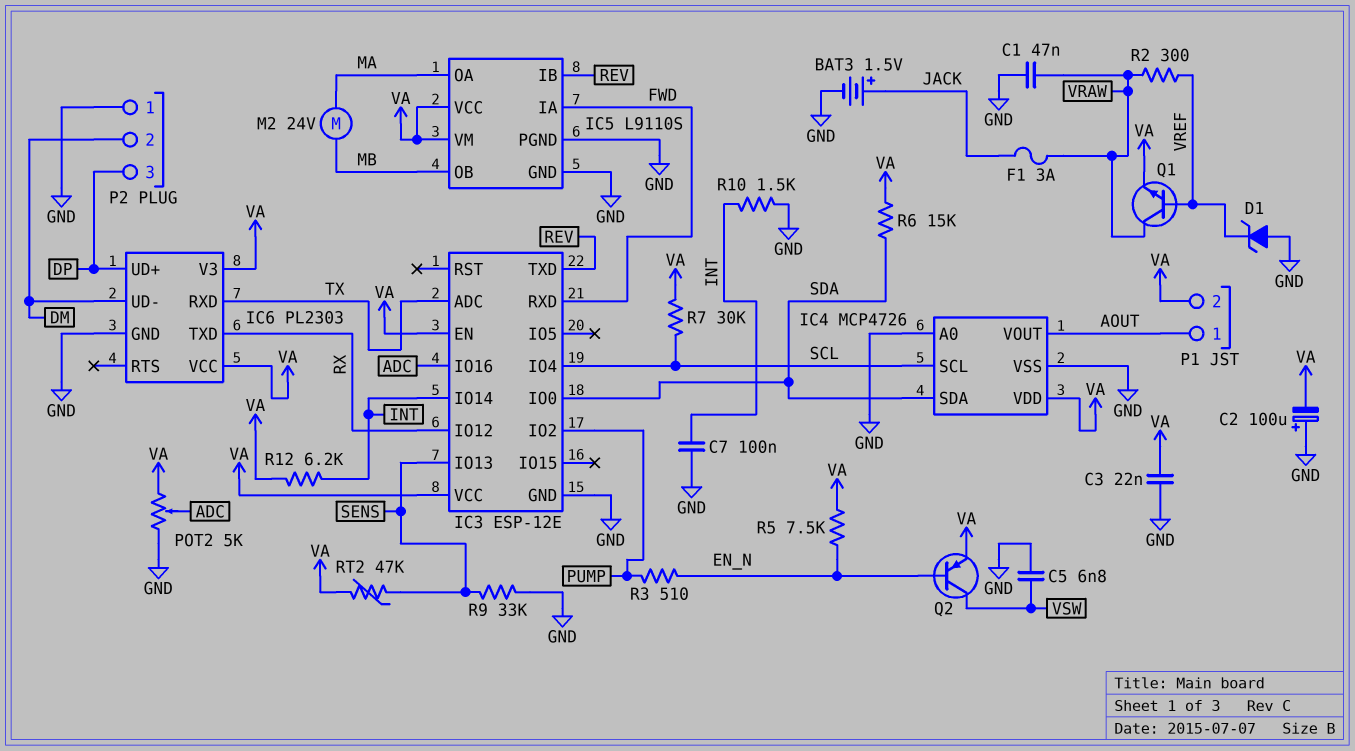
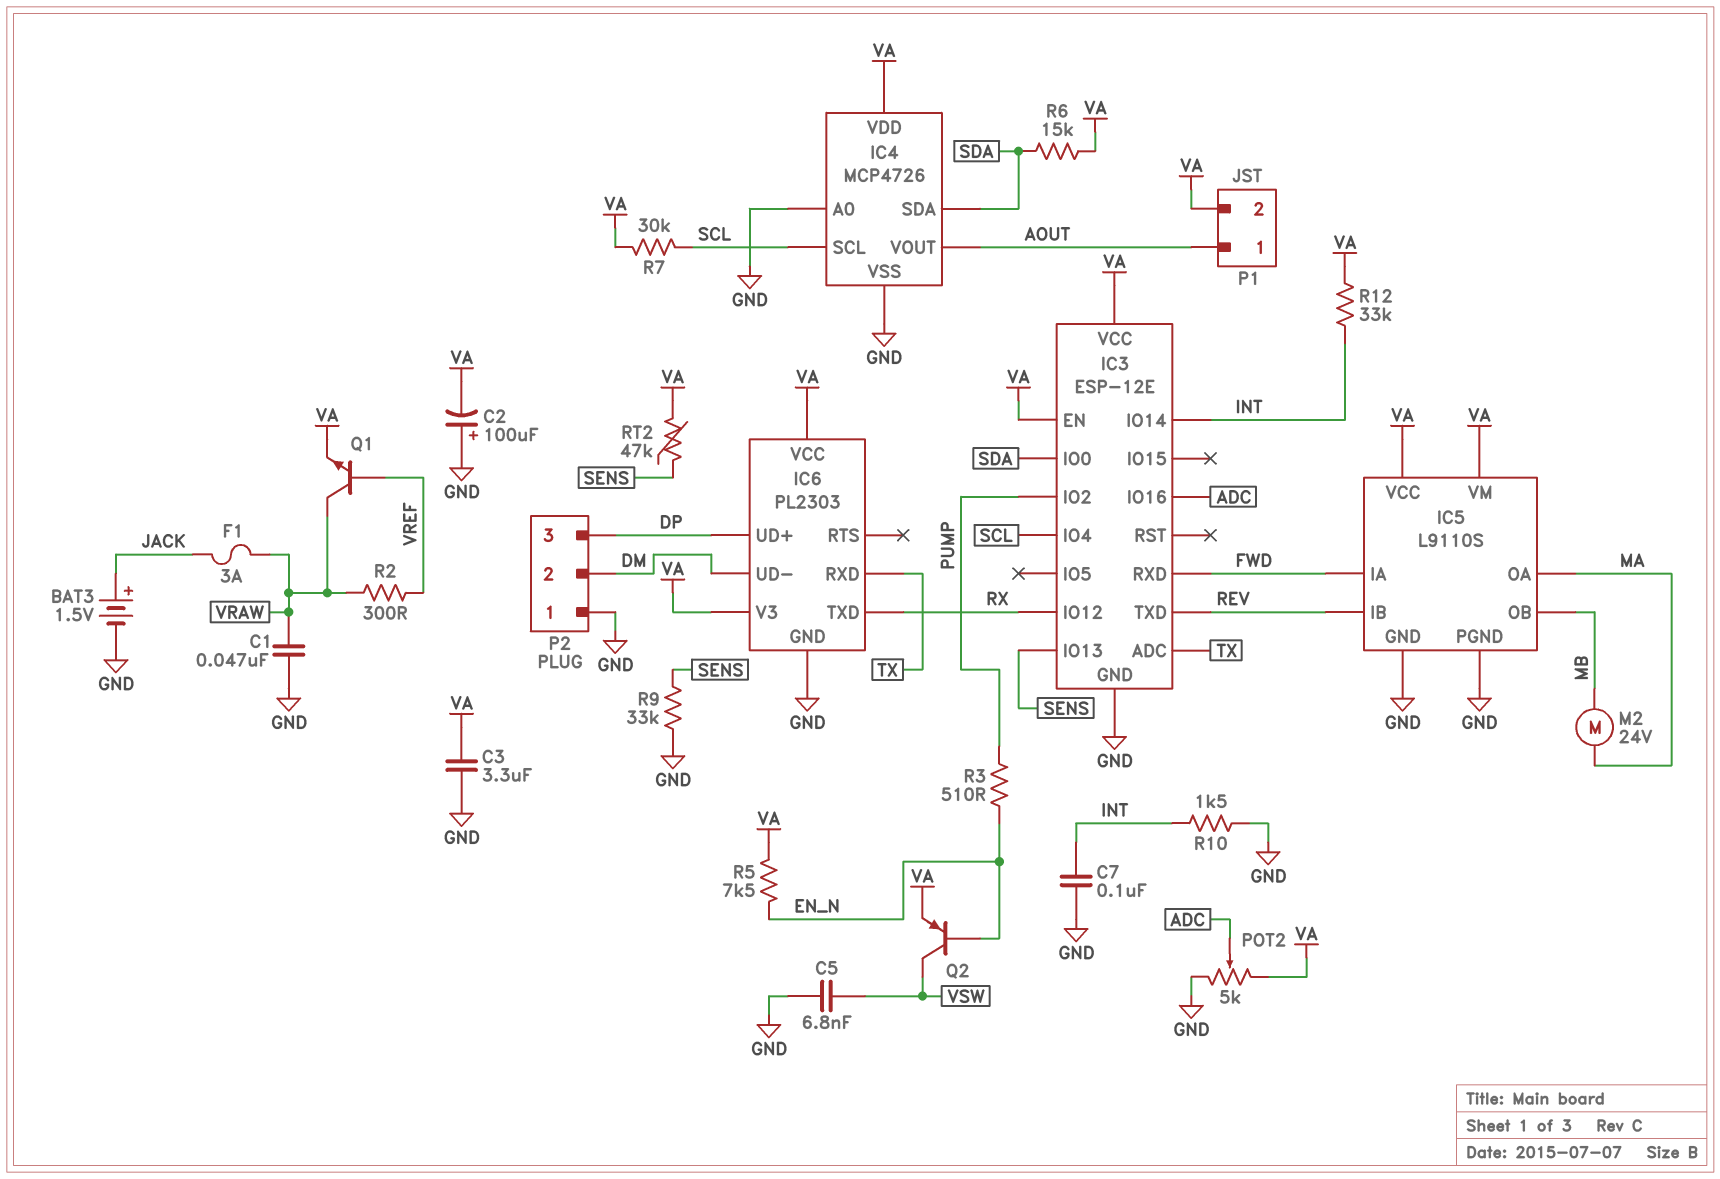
C3: 22nF (GND, VA) -> 3.3uF (GND, VA)
D1: zener (A GND, K VREF) -> none
R12: 6.2k (INT, VA) -> 33k (INT, VA)

